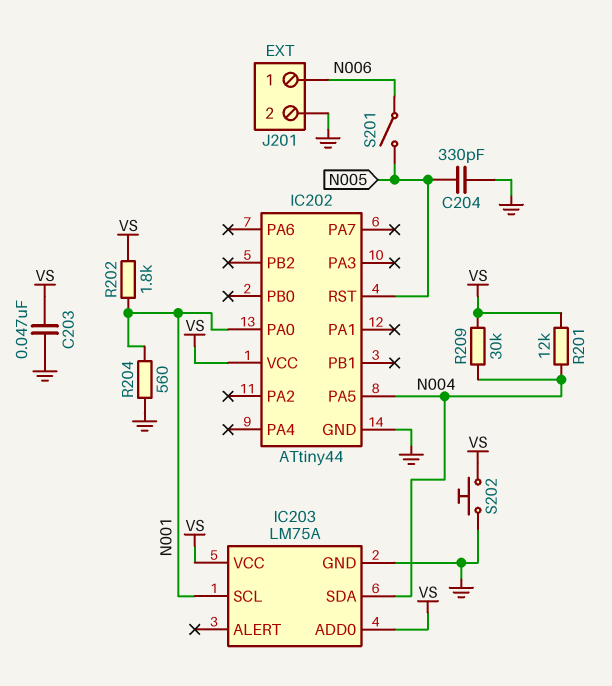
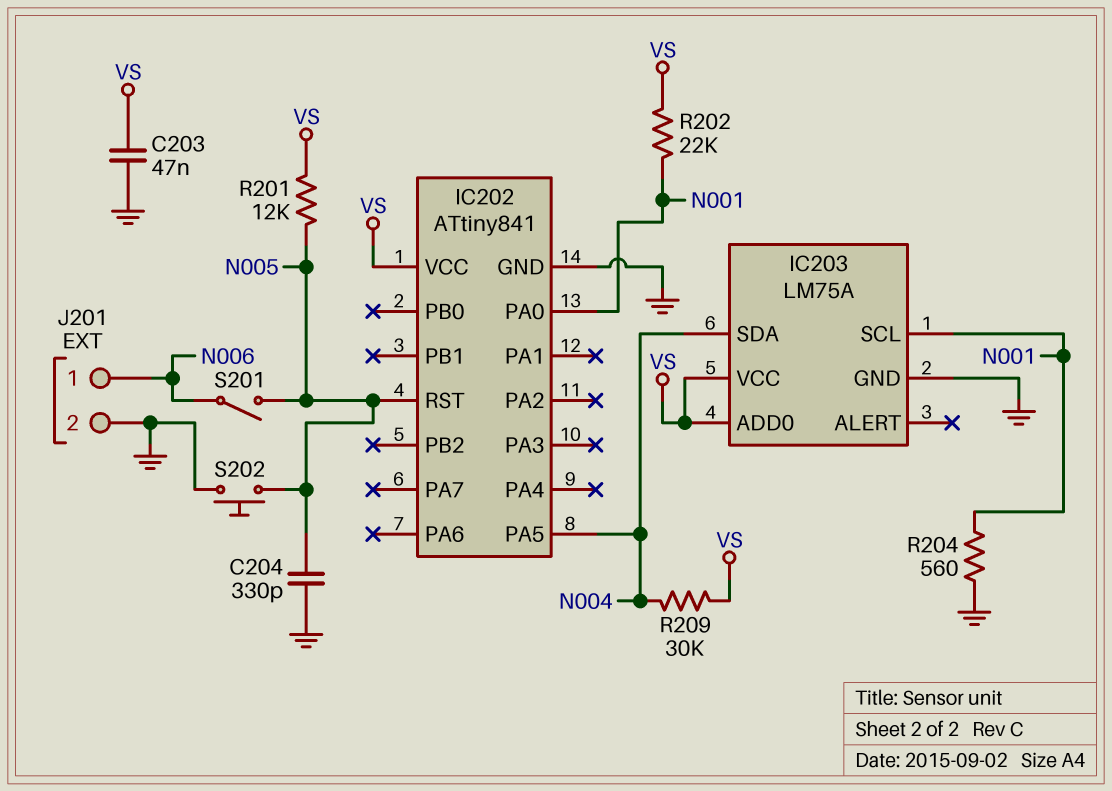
IC202: ATtiny44 -> ATtiny841
R201: 12k (N004, VS) -> 12k (N005, VS)
R202: 1.8k (N001, VS) -> 22k (N001, VS)
S202: button (GND, VS) -> button (GND, N005)

